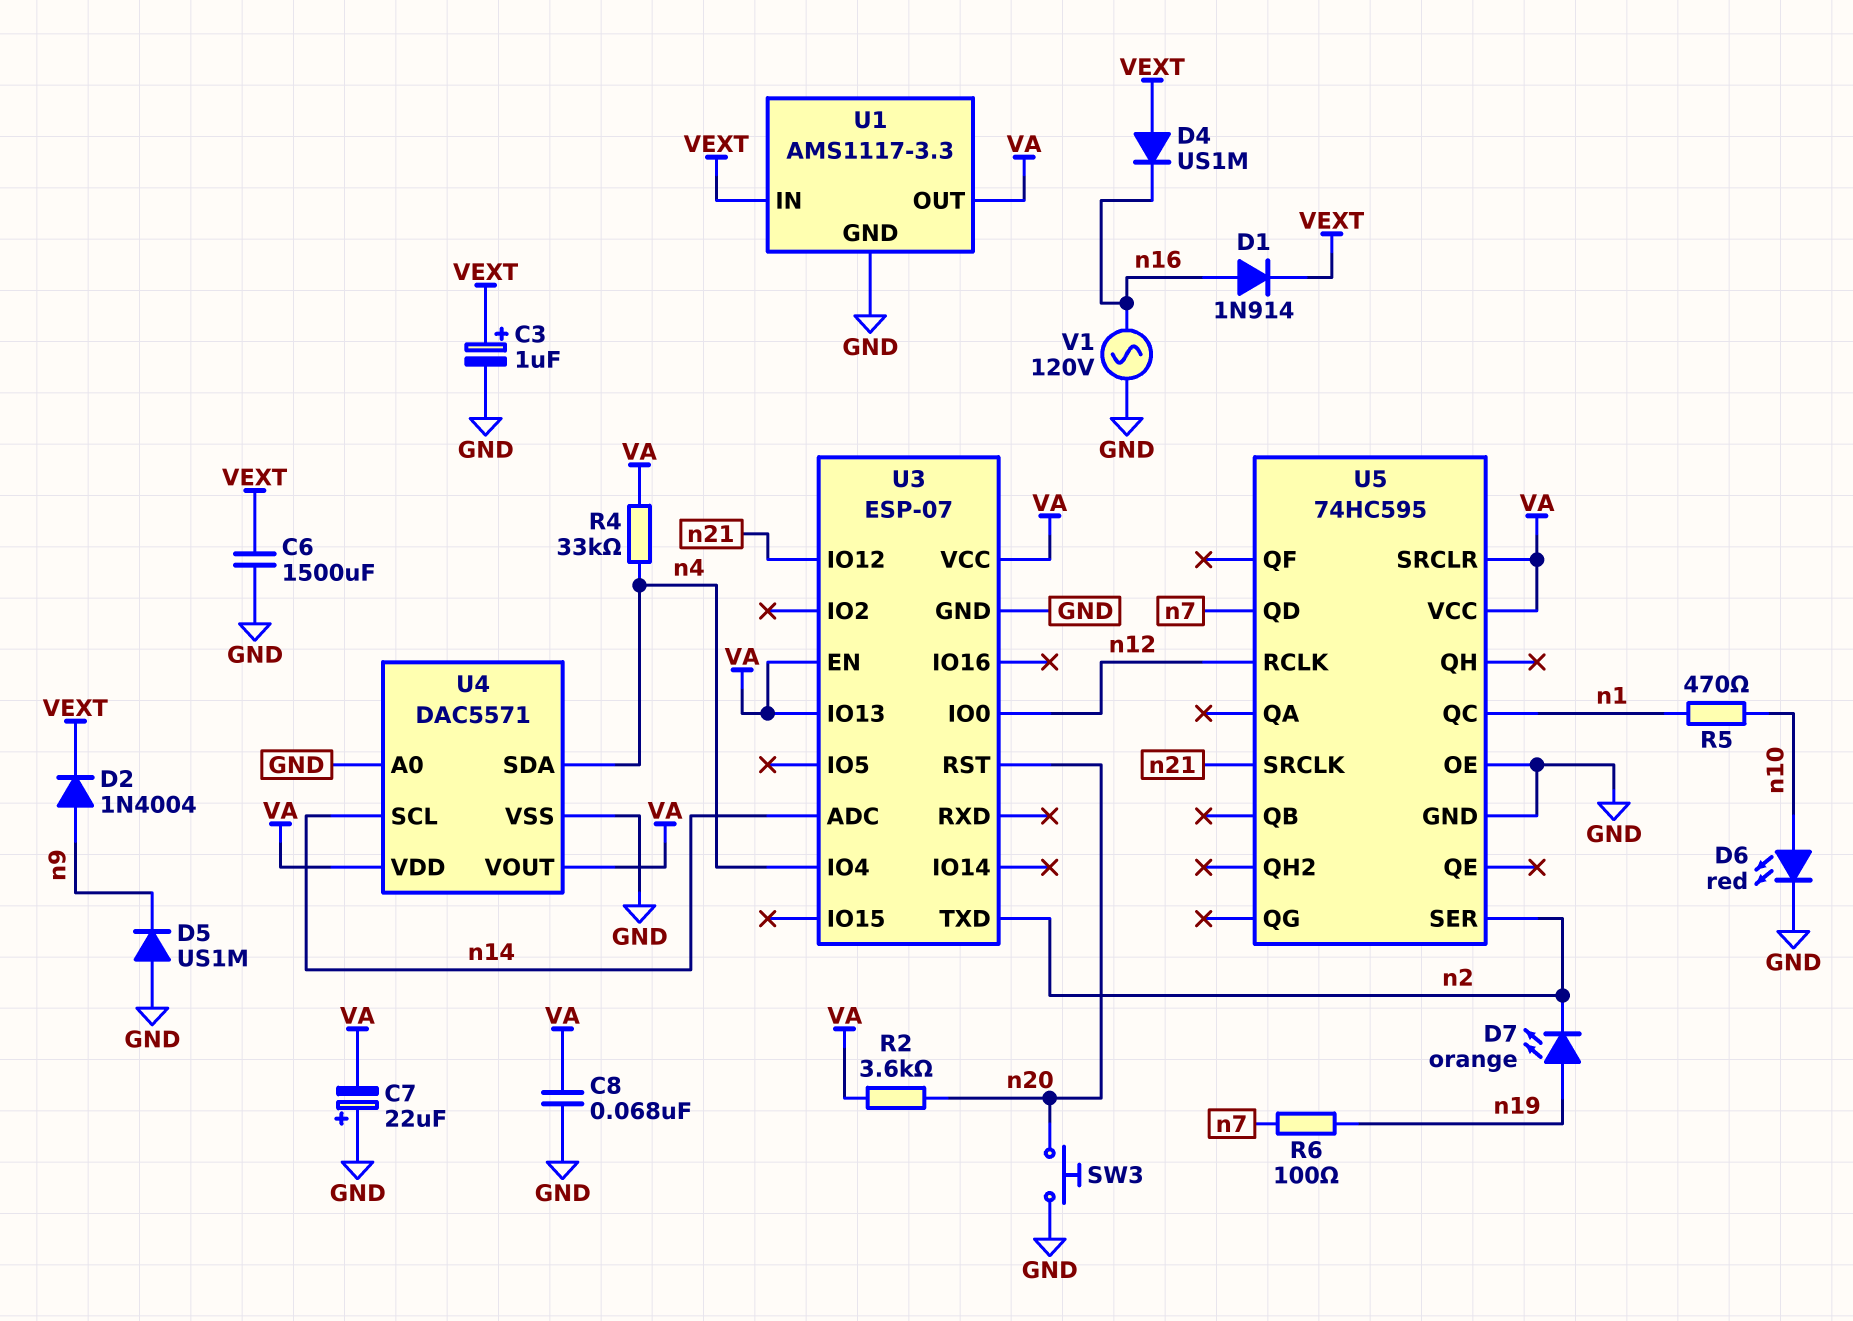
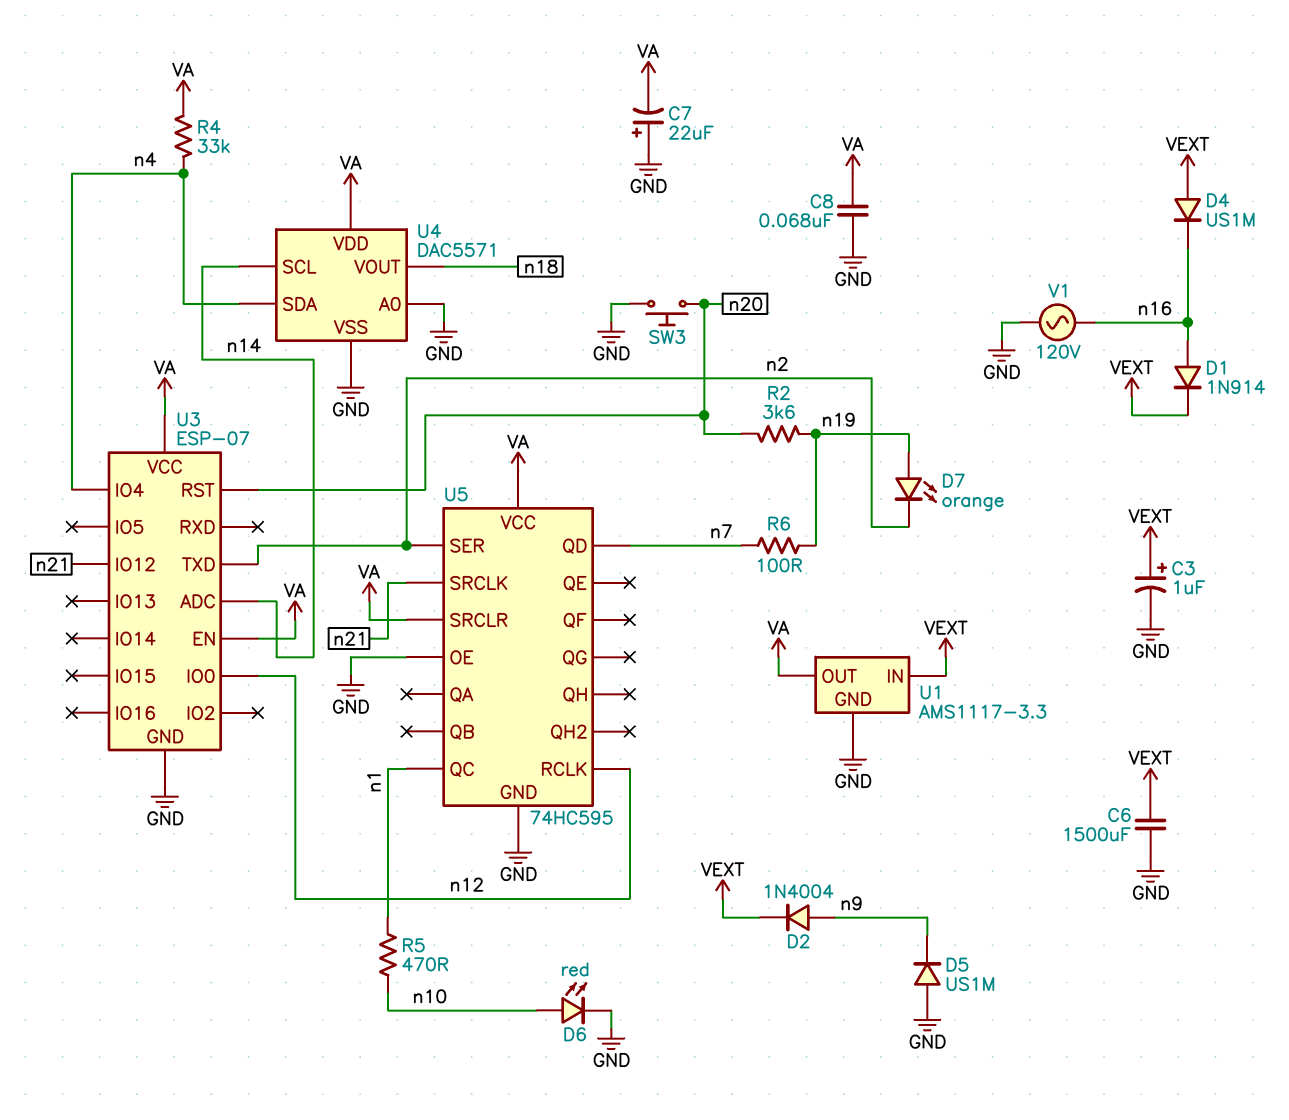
R2: 3.6k (VA, n20) -> 3.6k (n19, n20)
U3 pin IO13: VA -> none
U4 pin VOUT: VA -> n18

